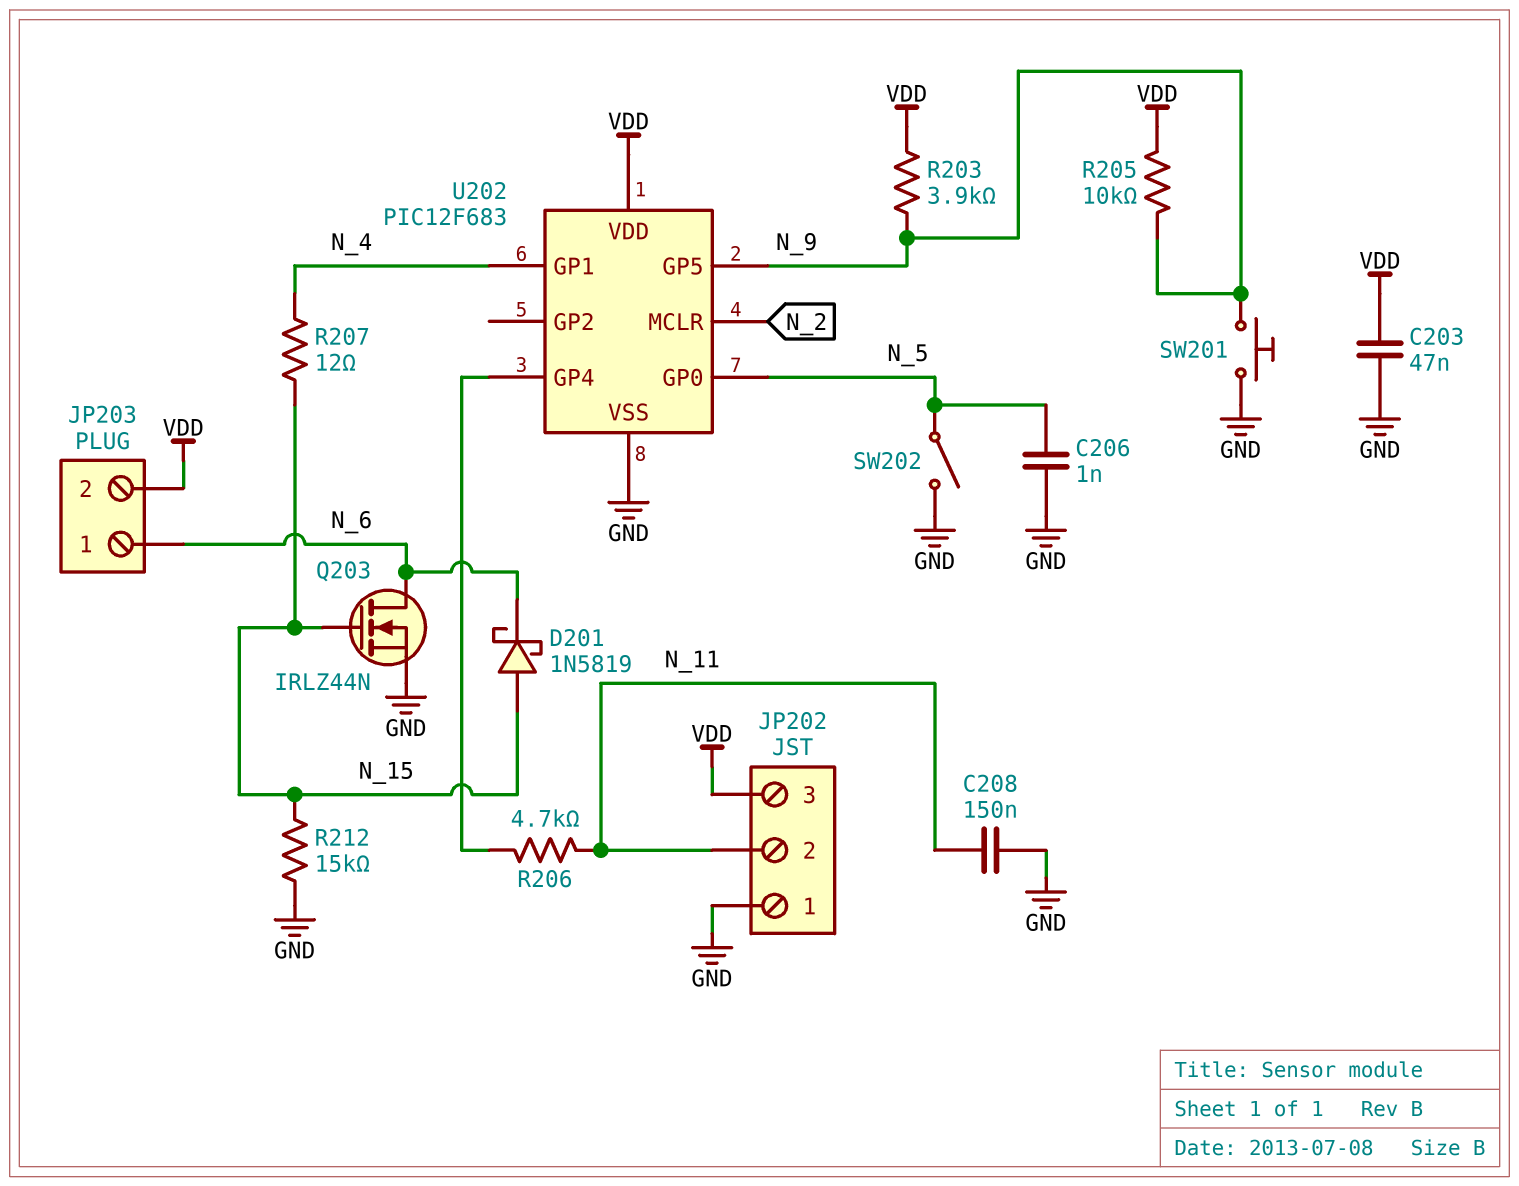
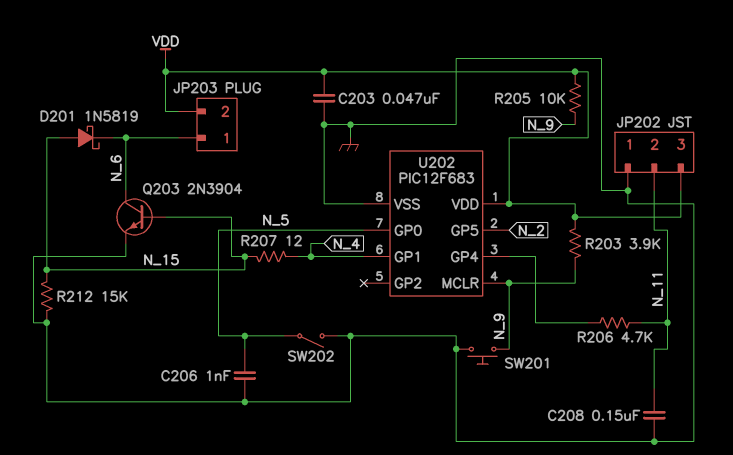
Q203: NMOS IRLZ44N (G N_15, D N_6, S GND) -> NPN 2N3904 (B N_15, C N_6, E GND)
U202 pin GP5: N_9 -> N_2
U202 pin MCLR: N_2 -> N_9

